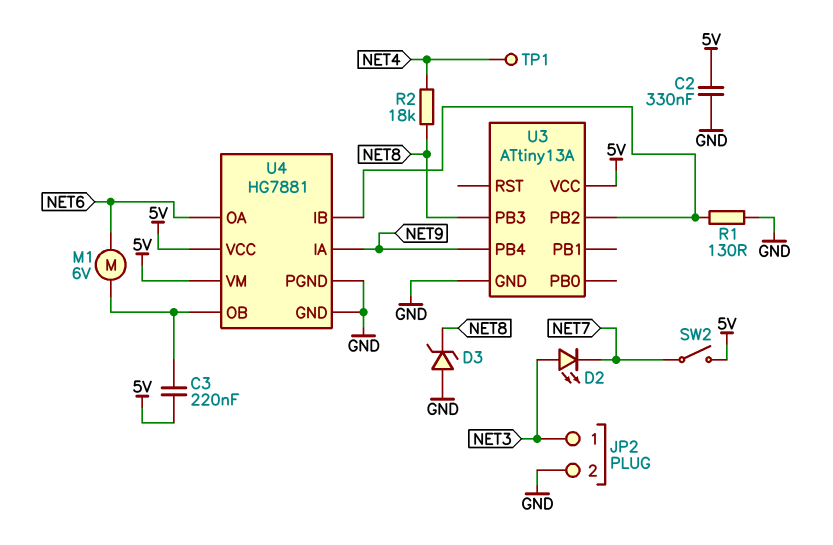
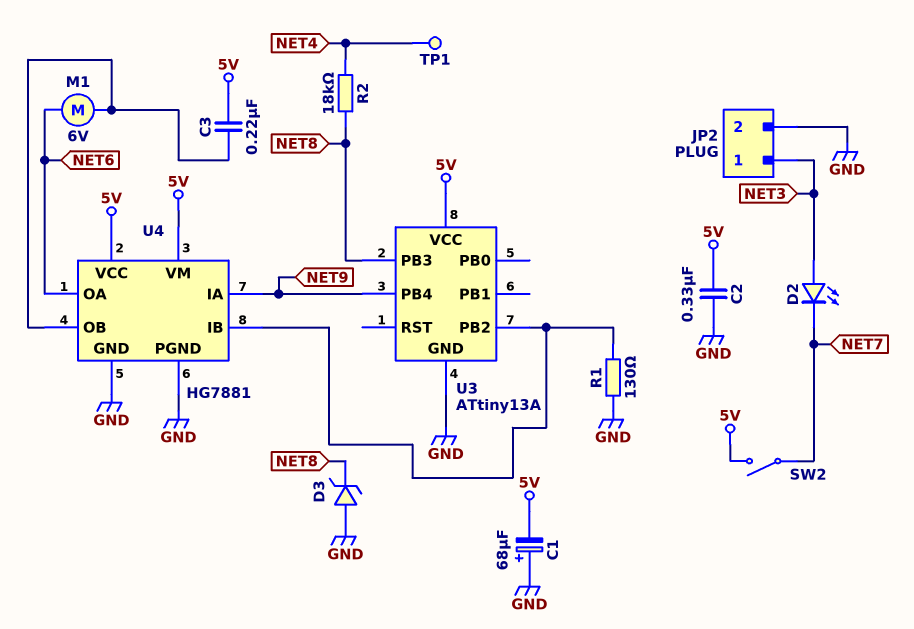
C1: none -> 68uF (plus GND, minus 5V)

